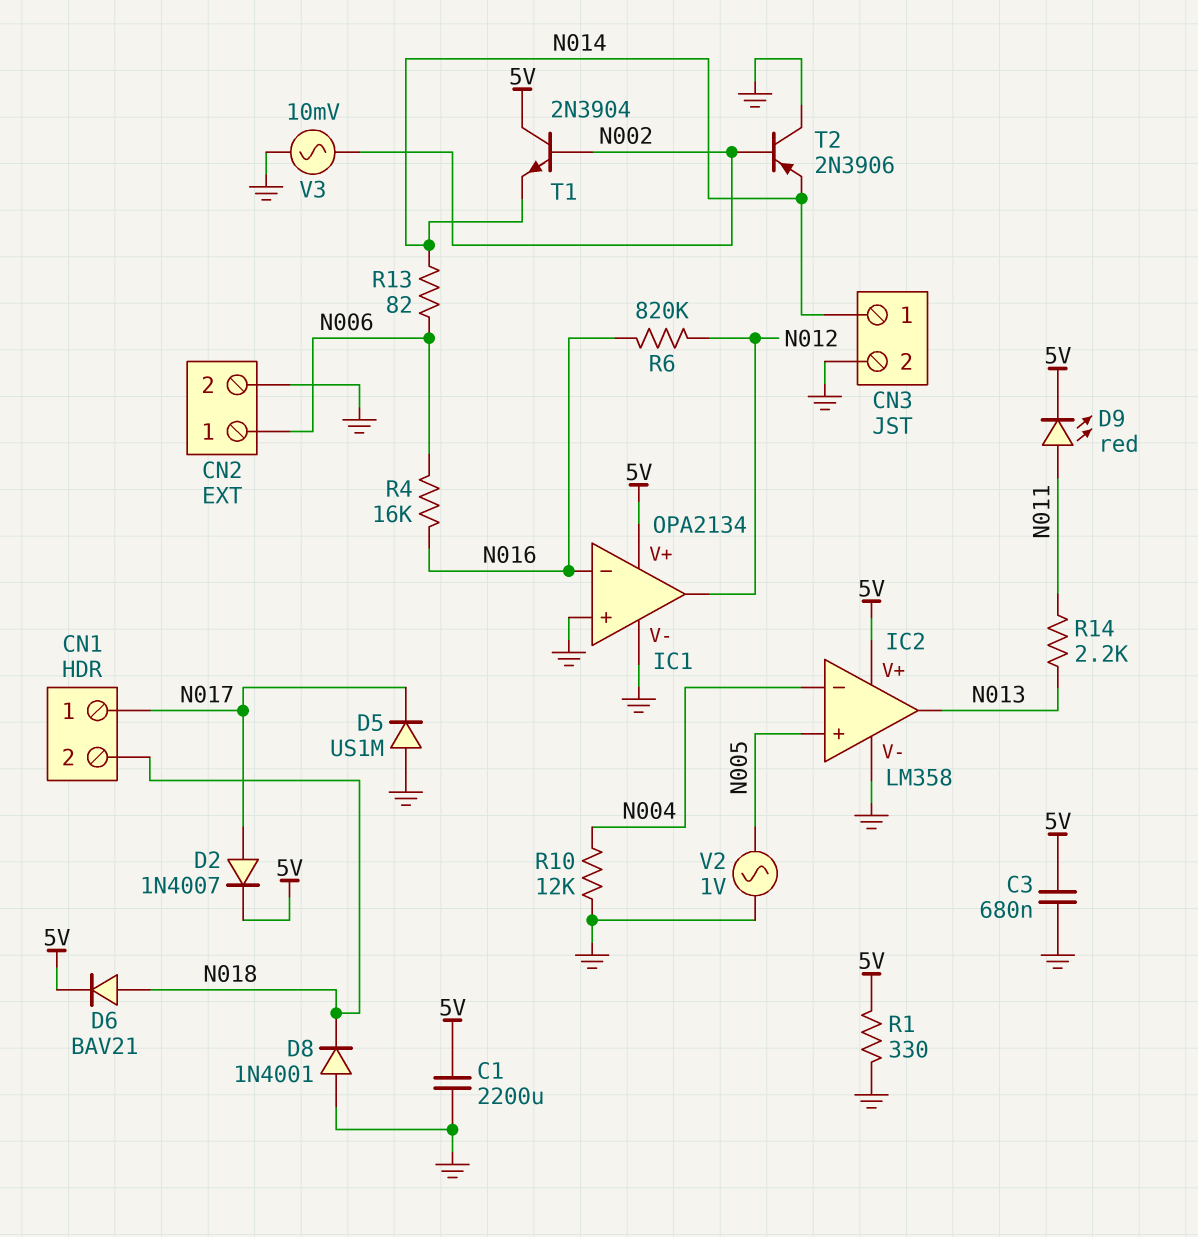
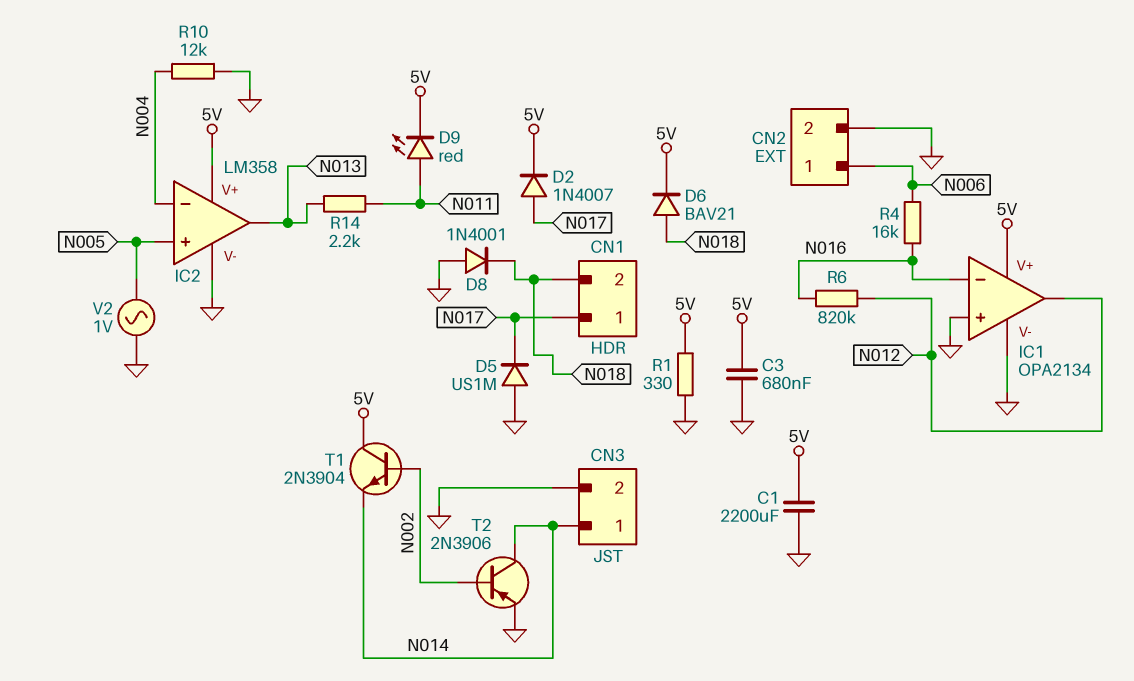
R13: 82 (N006, N014) -> none
T2: PNP 2N3906 (B N002, C GND, E N014) -> PNP 2N3906 (B N002, C N014, E GND)
V3: AC 10mV (GND, N002) -> none

